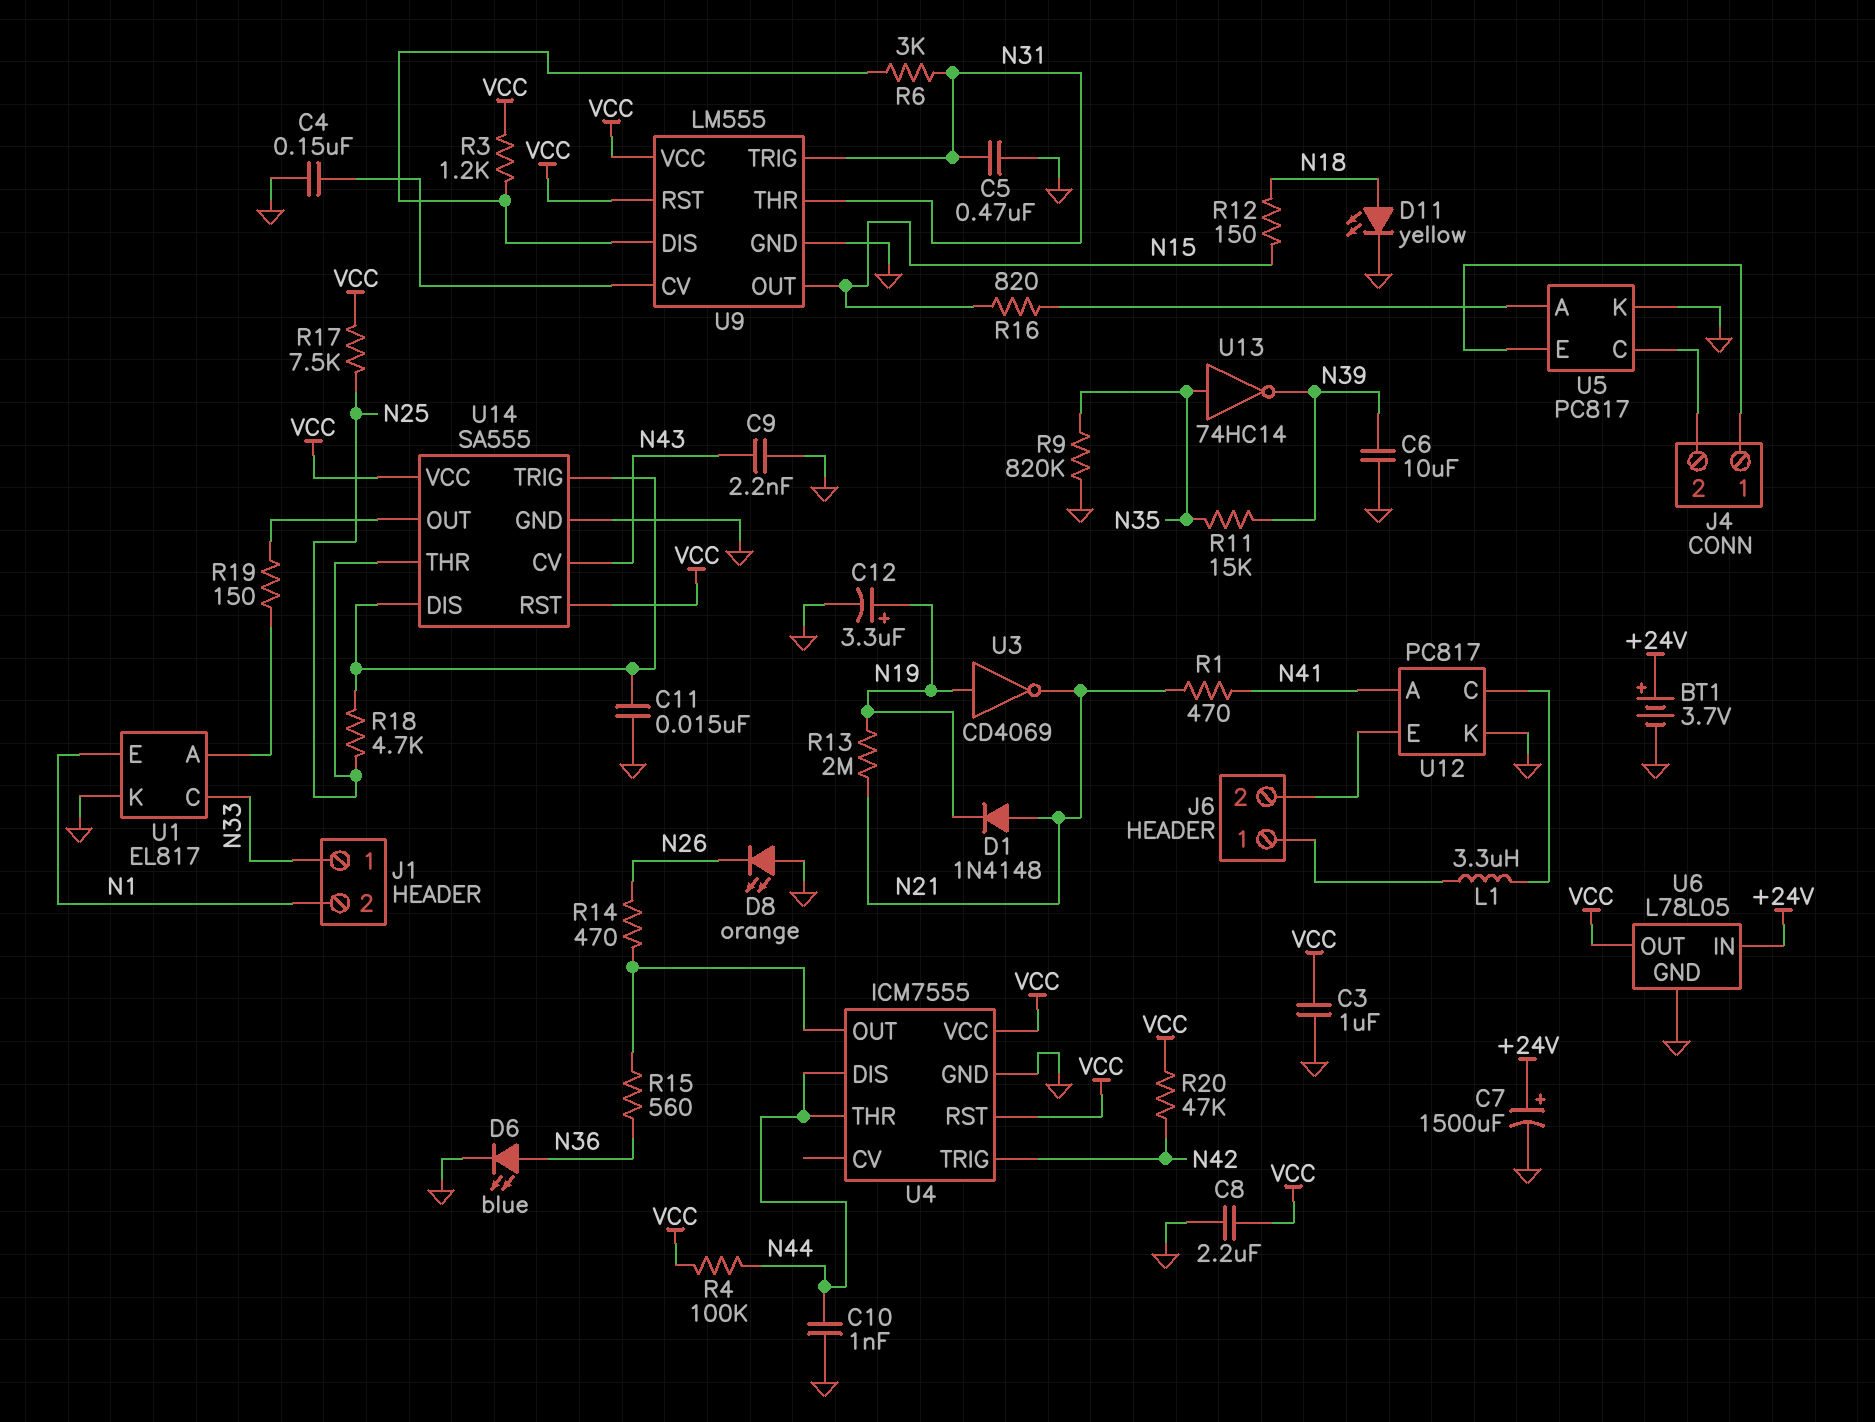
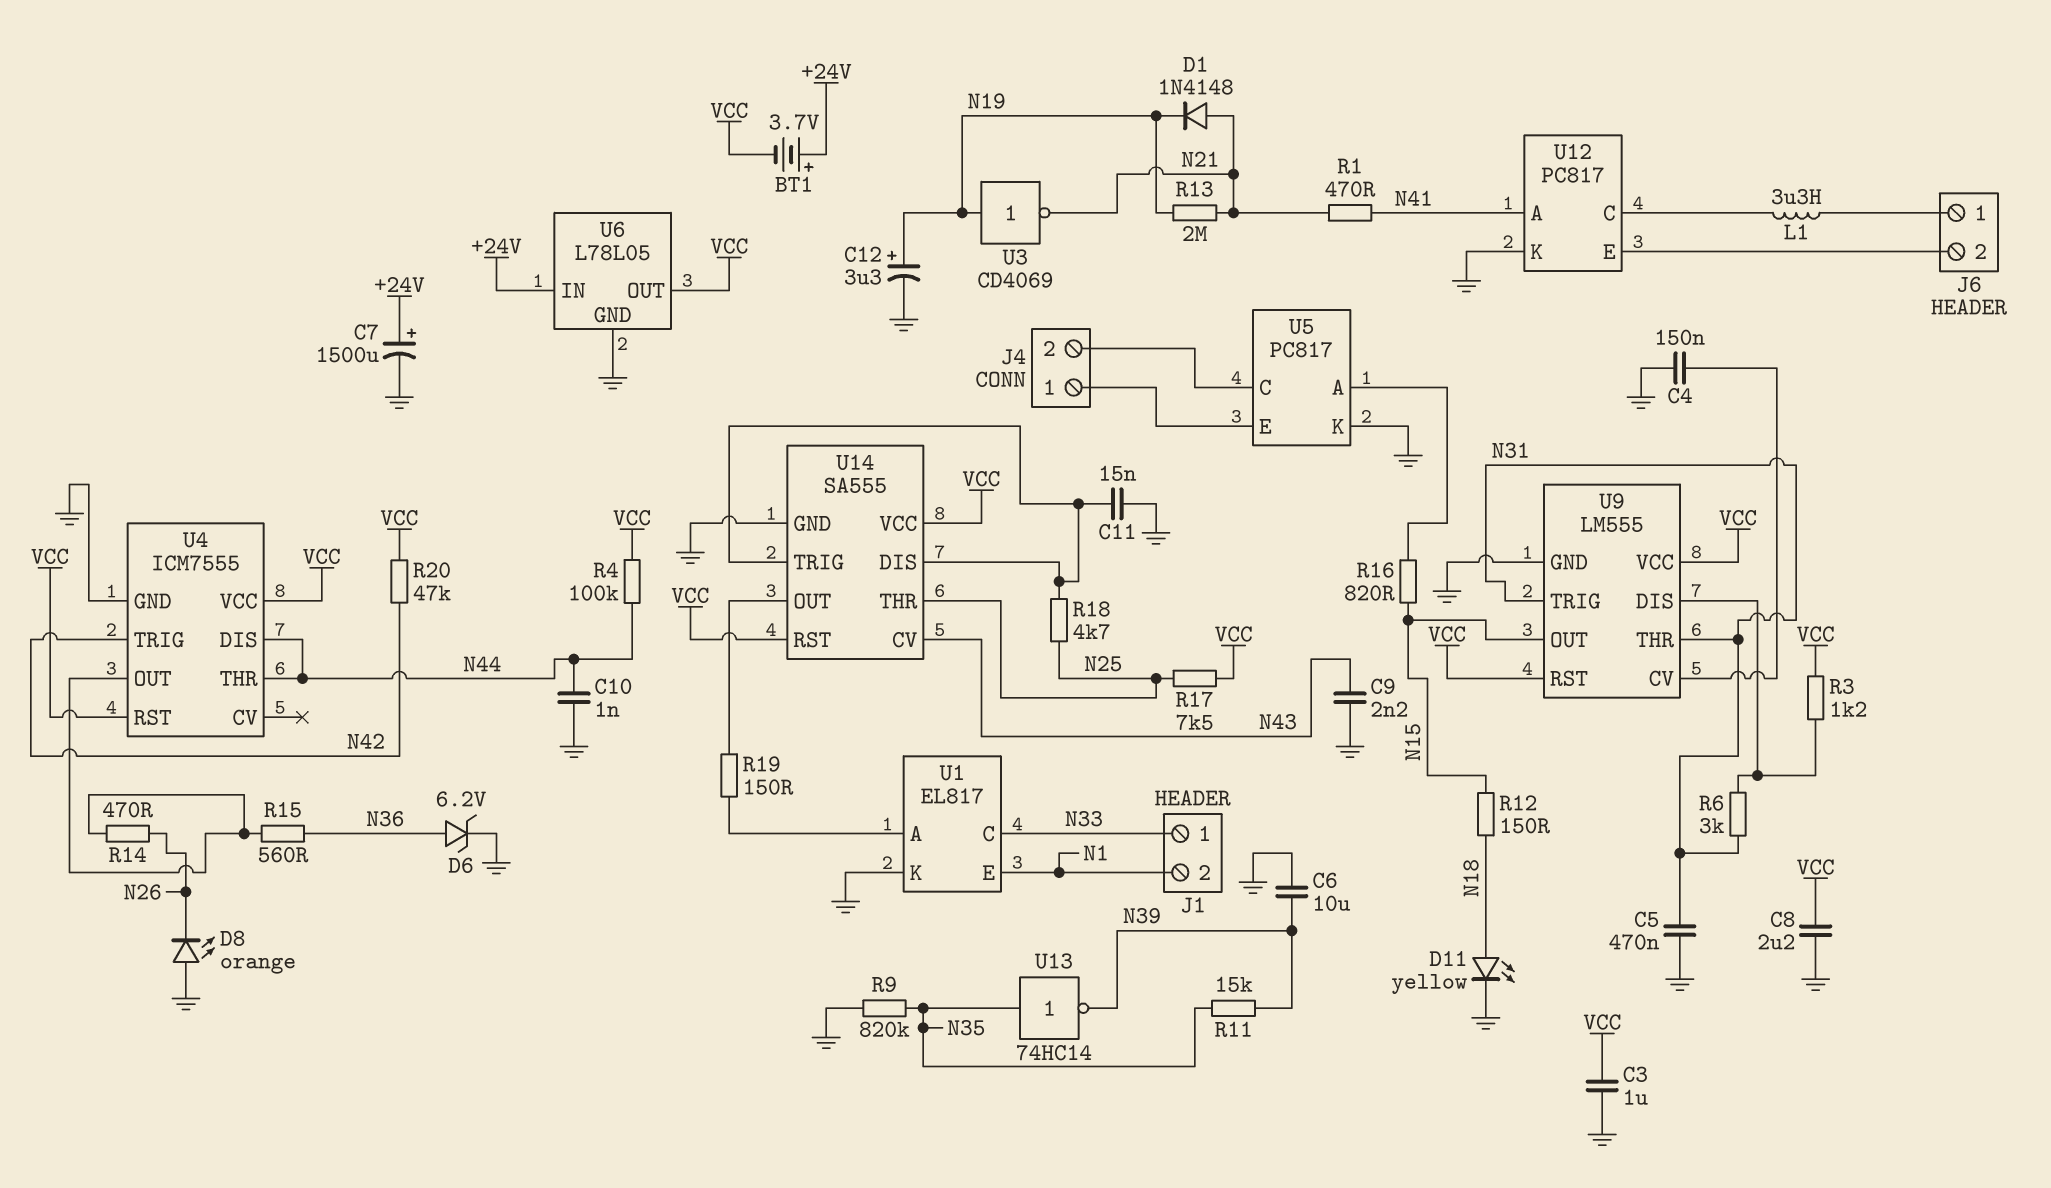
BT1: 3.7V (plus +24V, minus GND) -> 3.7V (plus +24V, minus VCC)
D6: LED blue (A N36, K GND) -> zener 6.2V (A N36, K GND)

